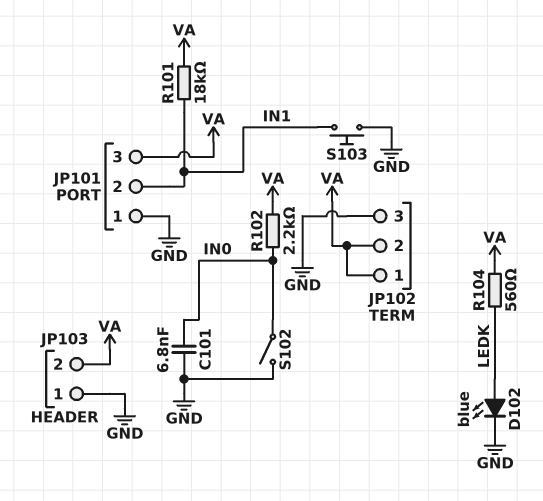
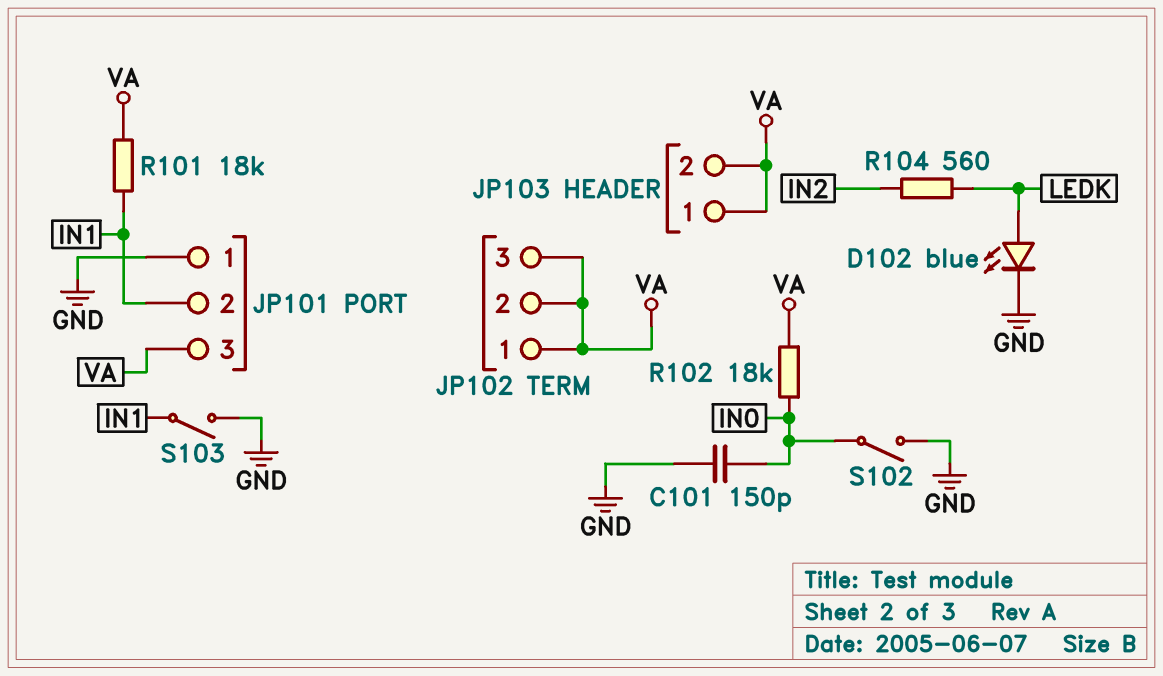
C101: 6.8nF (GND, IN0) -> 150pF (GND, IN0)
JP102 pin 3: GND -> VA
JP103 pin 1: GND -> VA
R102: 2.2k (IN0, VA) -> 18k (IN0, VA)
R104: 560 (LEDK, VA) -> 560 (IN2, LEDK)
S103: button (GND, IN1) -> switch (GND, IN1)

